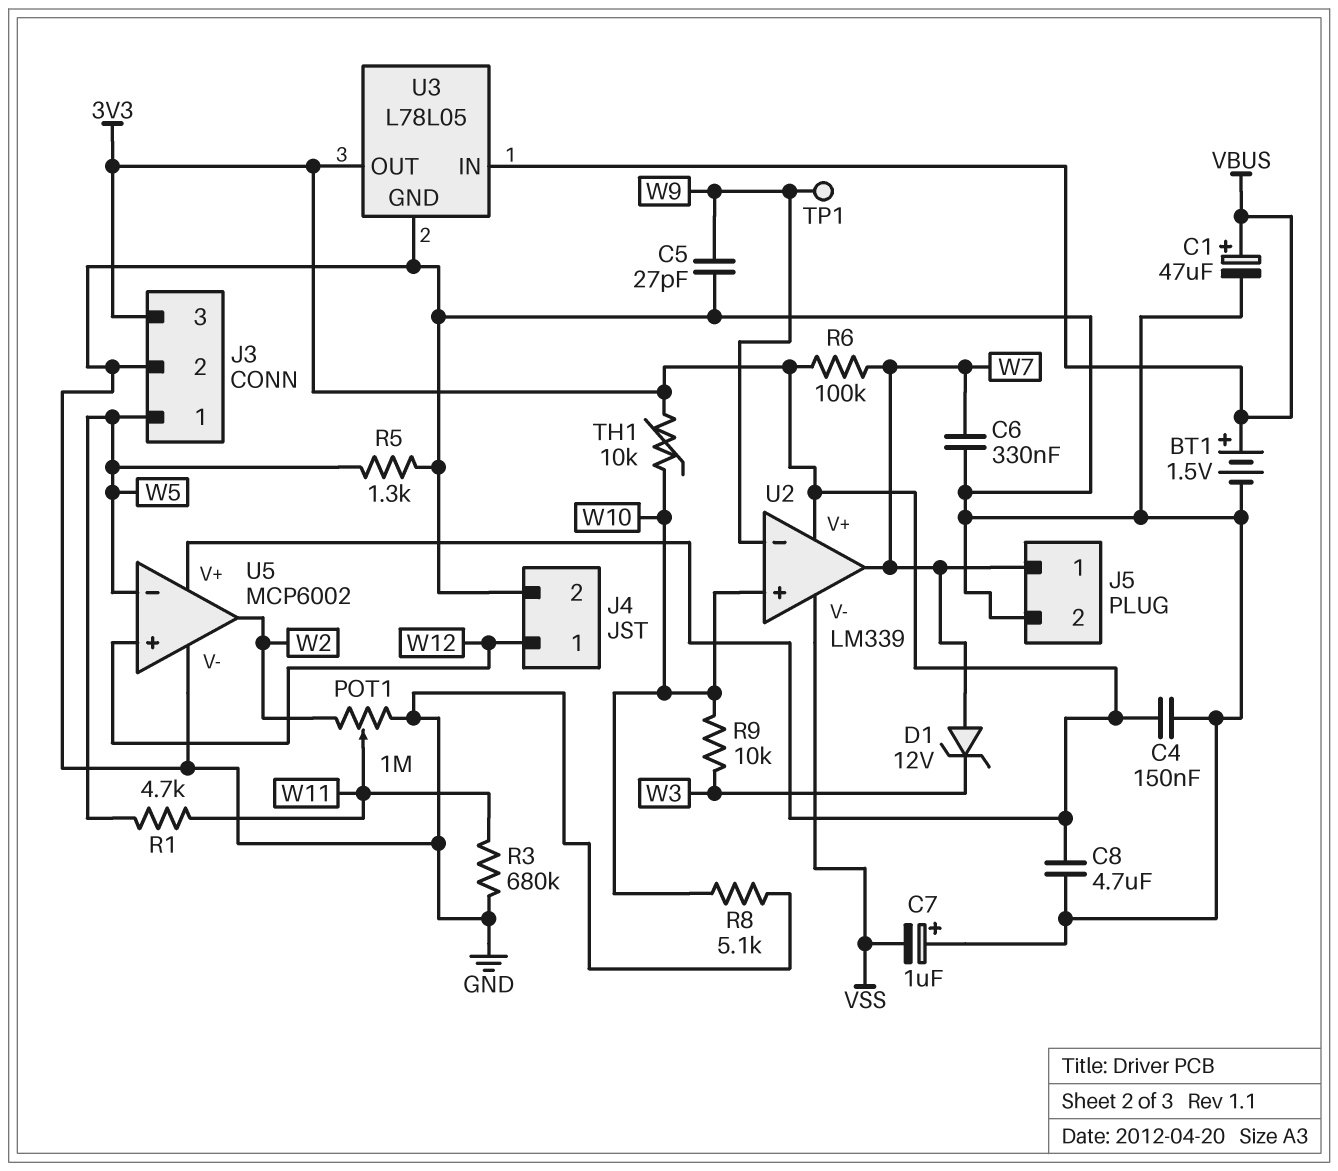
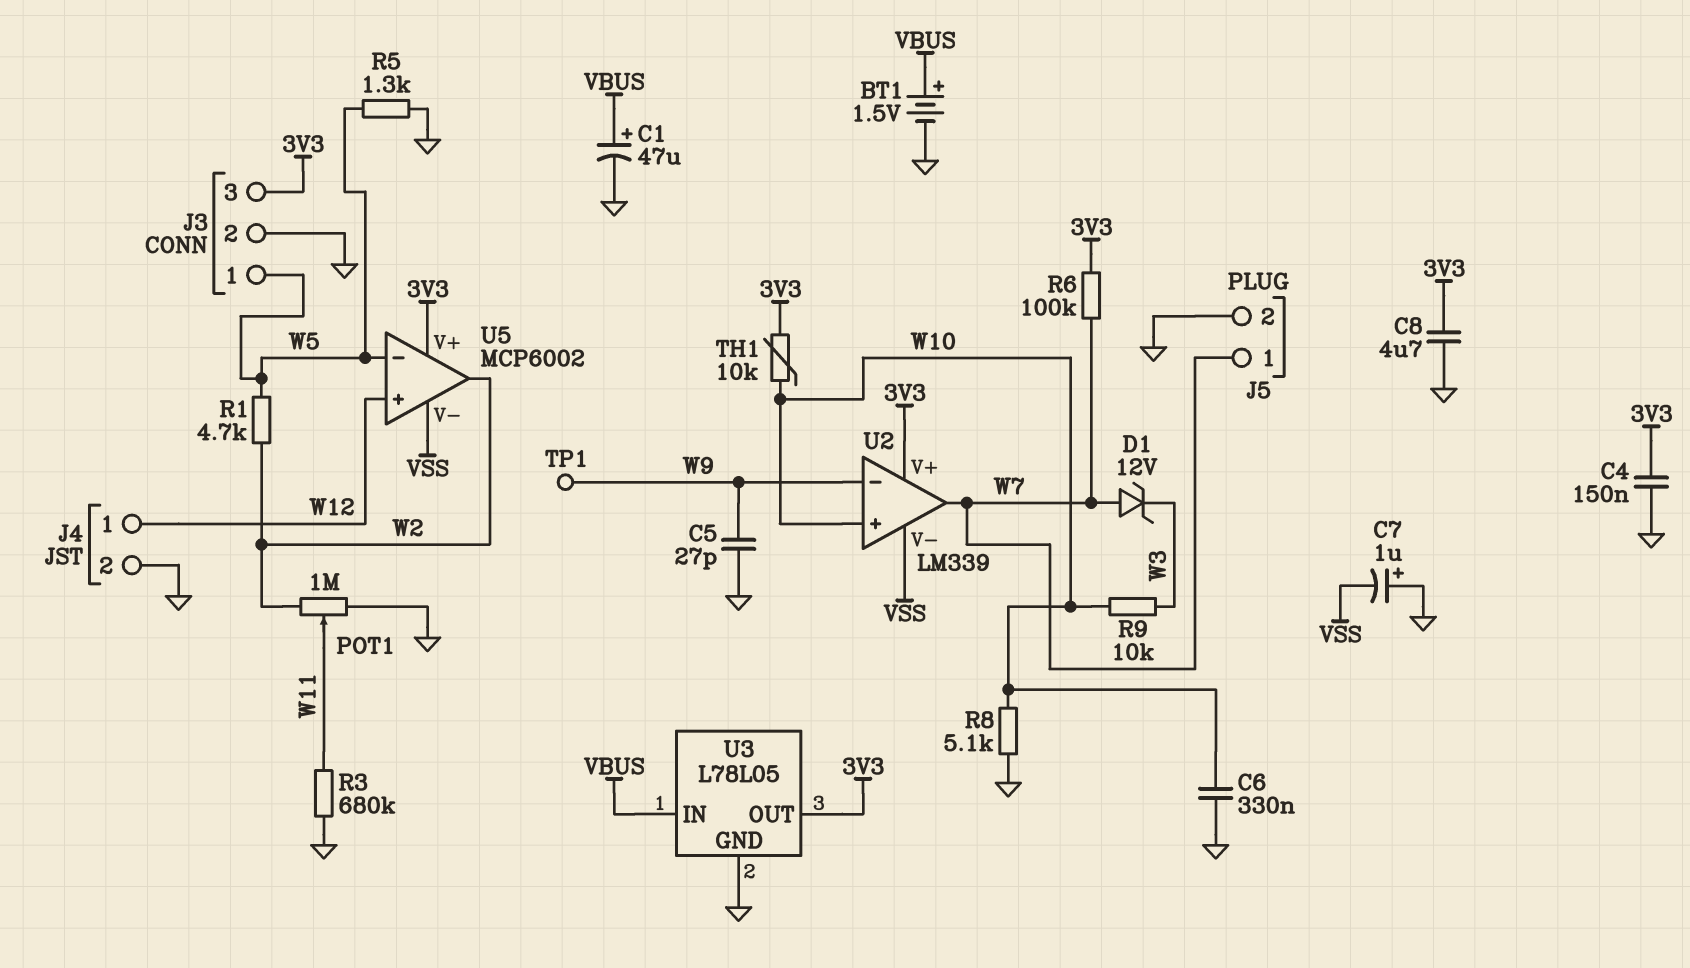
C6: 330nF (GND, W7) -> 330nF (GND, W10)
R1: 4.7k (W5, W11) -> 4.7k (W2, W5)
U5 pin V-: GND -> VSS

